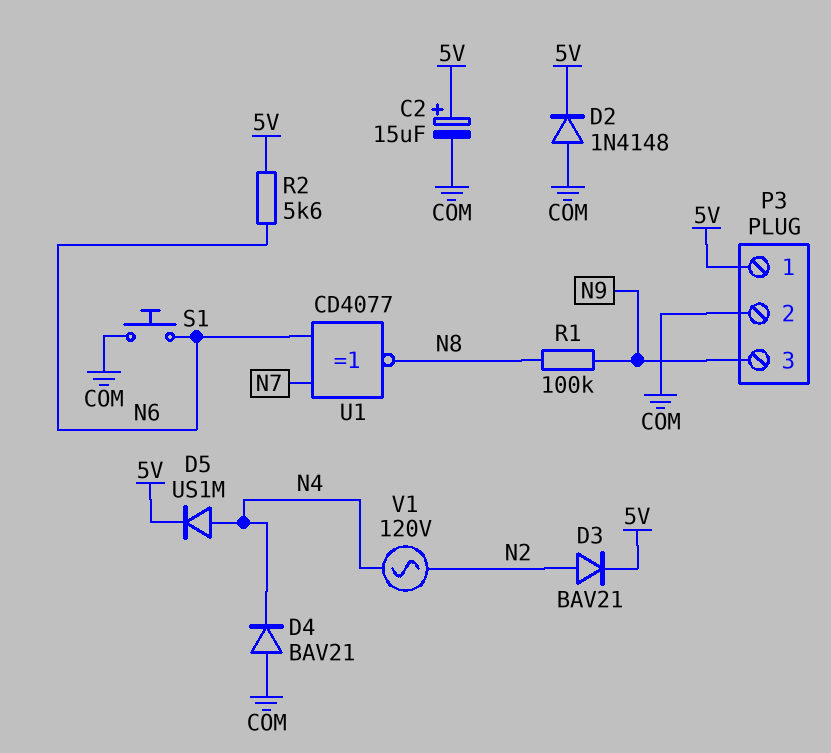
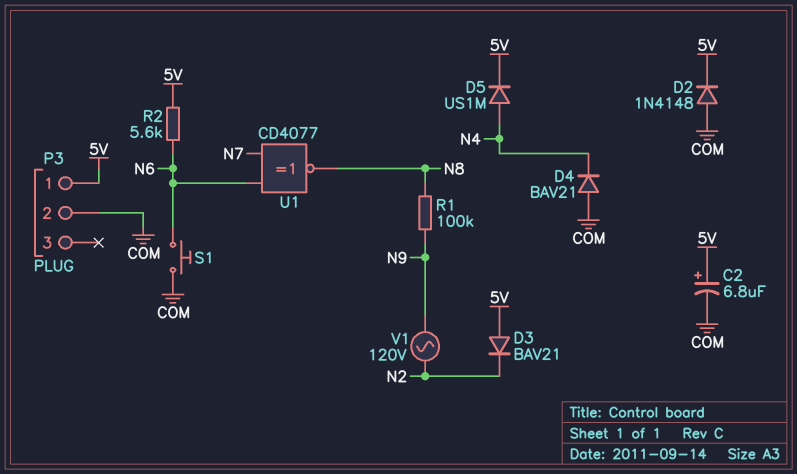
C2: 15uF (plus 5V, minus COM) -> 6.8uF (plus 5V, minus COM)
D3: diode BAV21 (A N2, K 5V) -> diode BAV21 (A 5V, K N2)
P3 pin 3: N9 -> none
V1: AC 120V (N2, N4) -> AC 120V (N2, N9)

